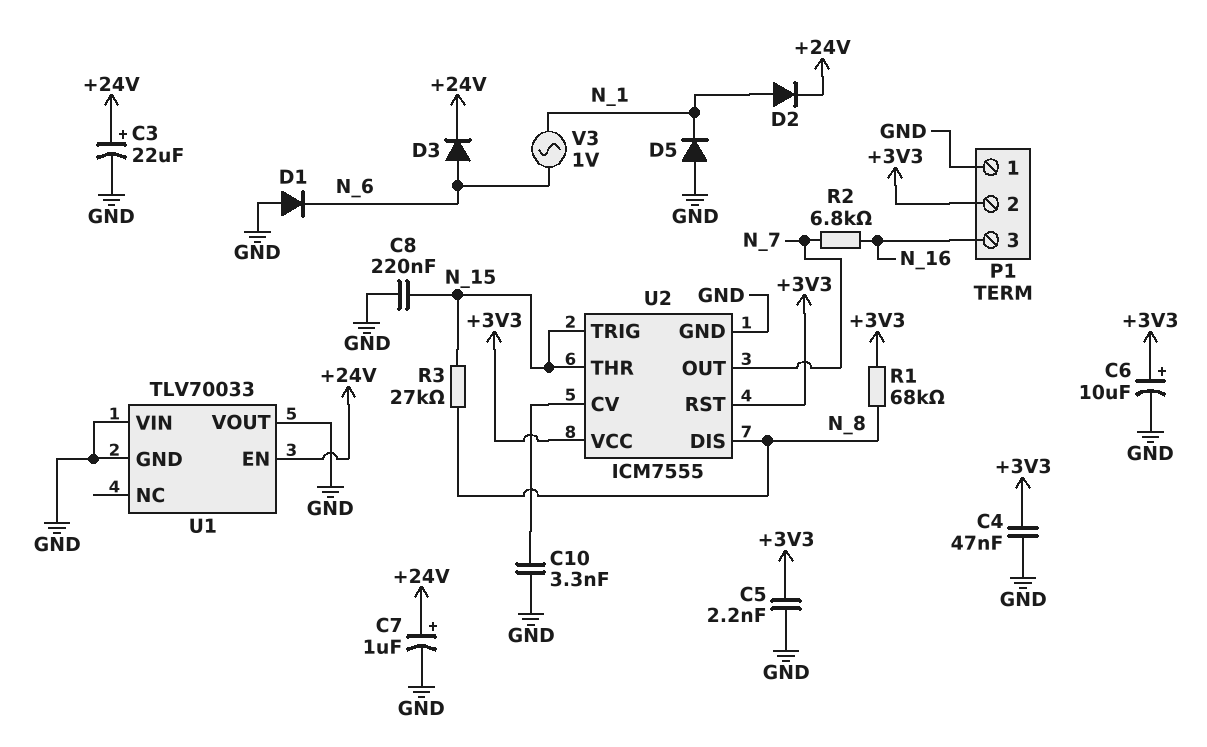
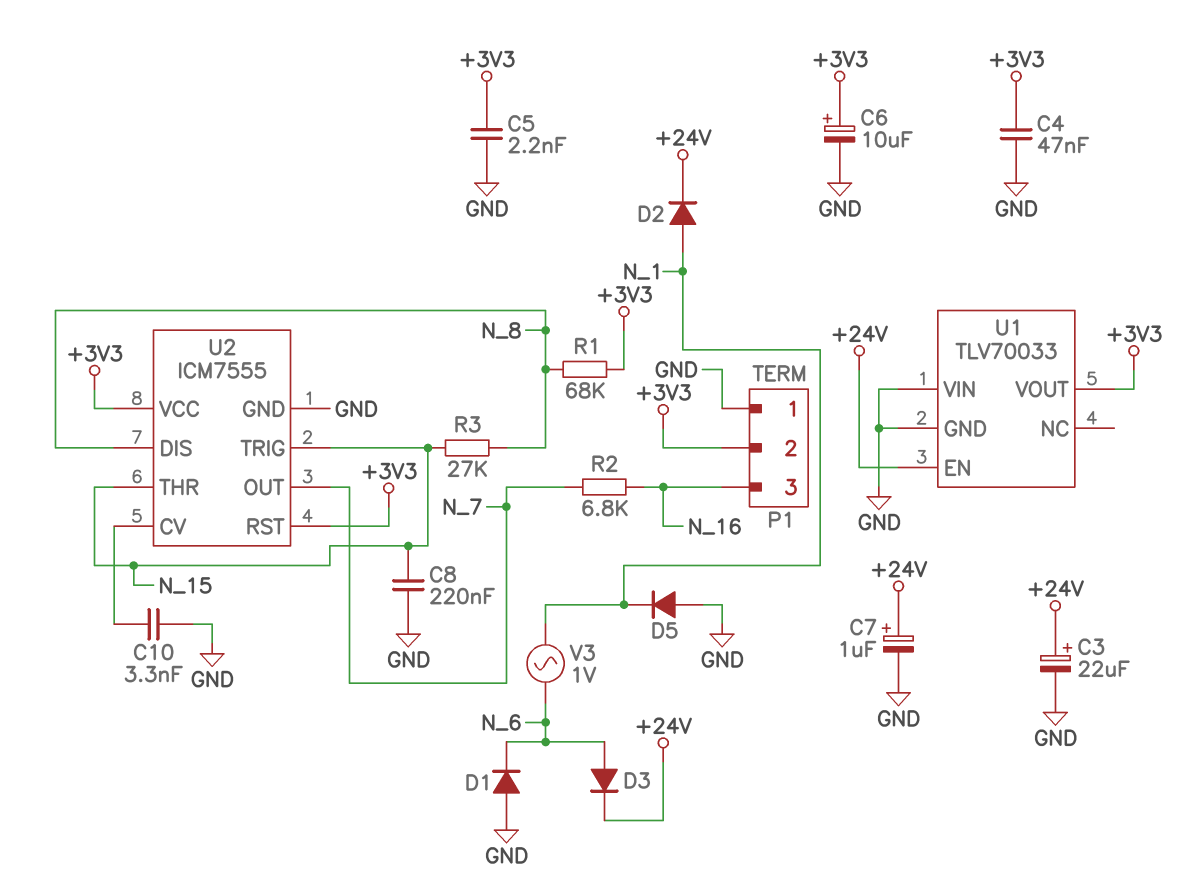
U1 pin VOUT: GND -> +3V3

